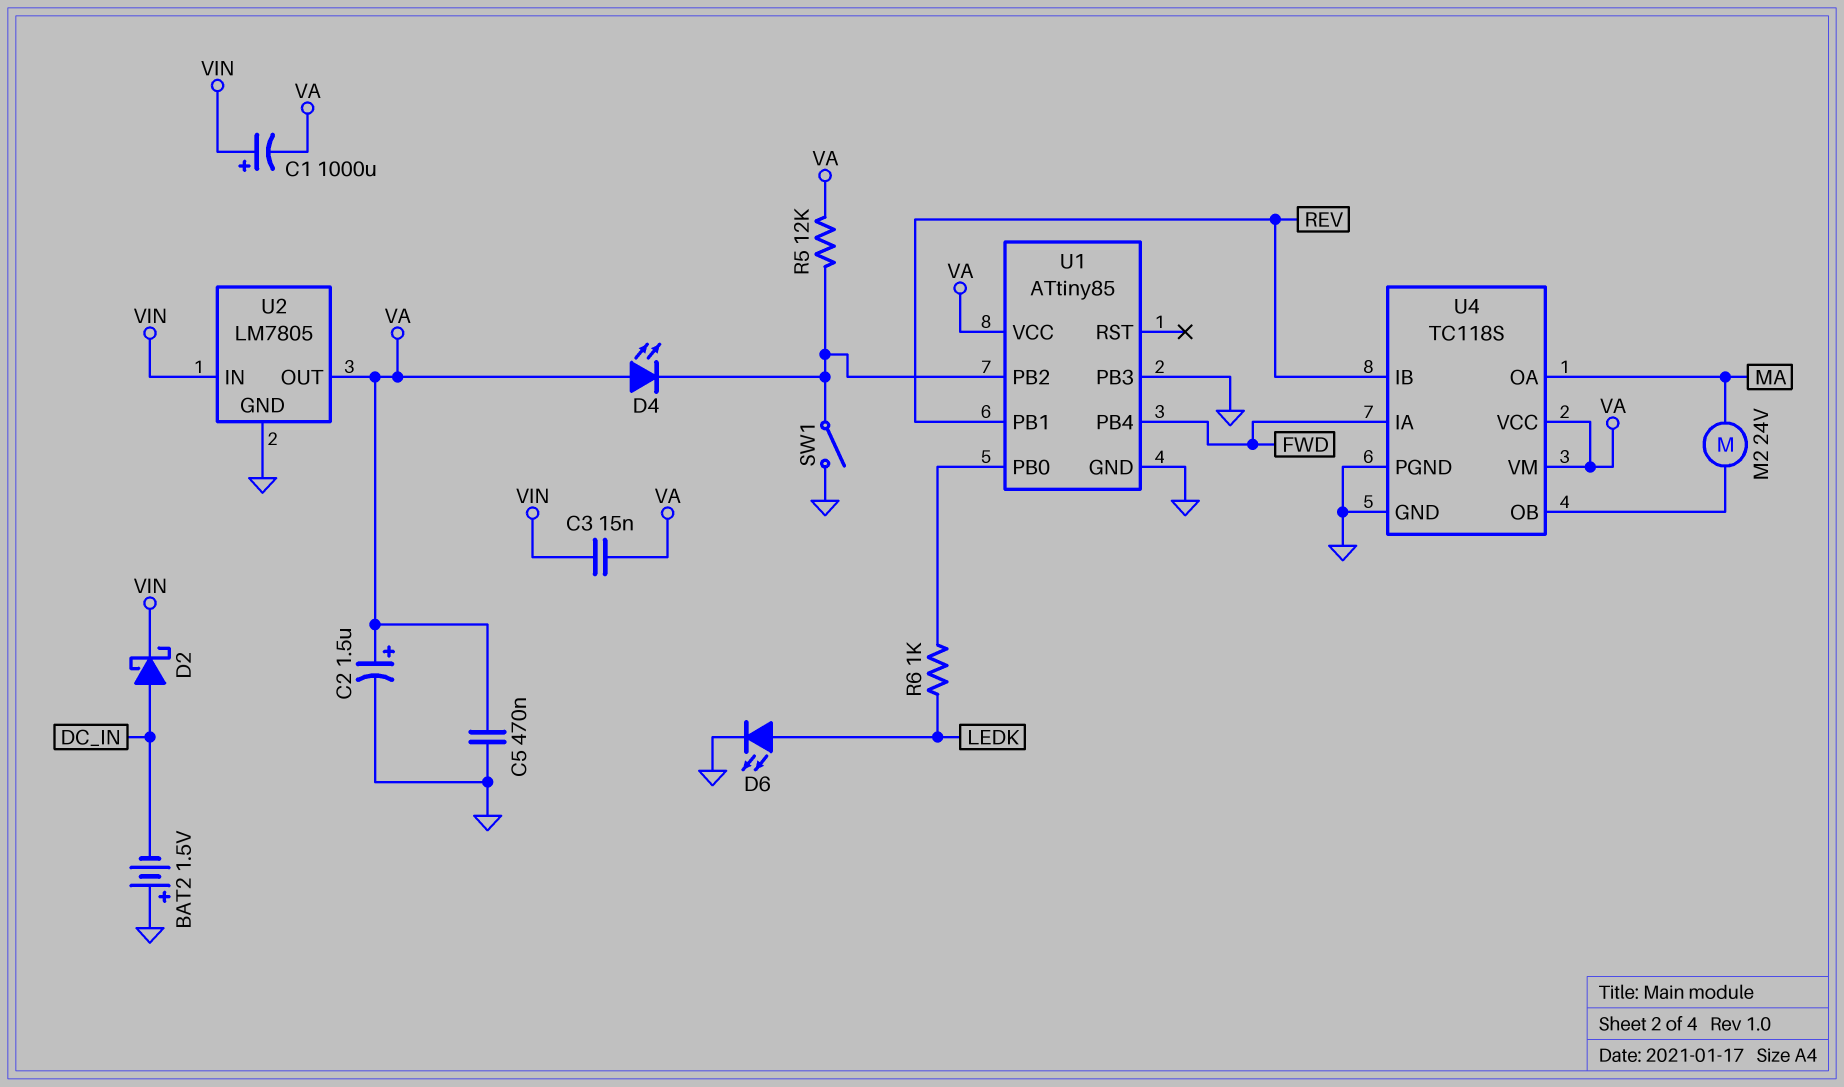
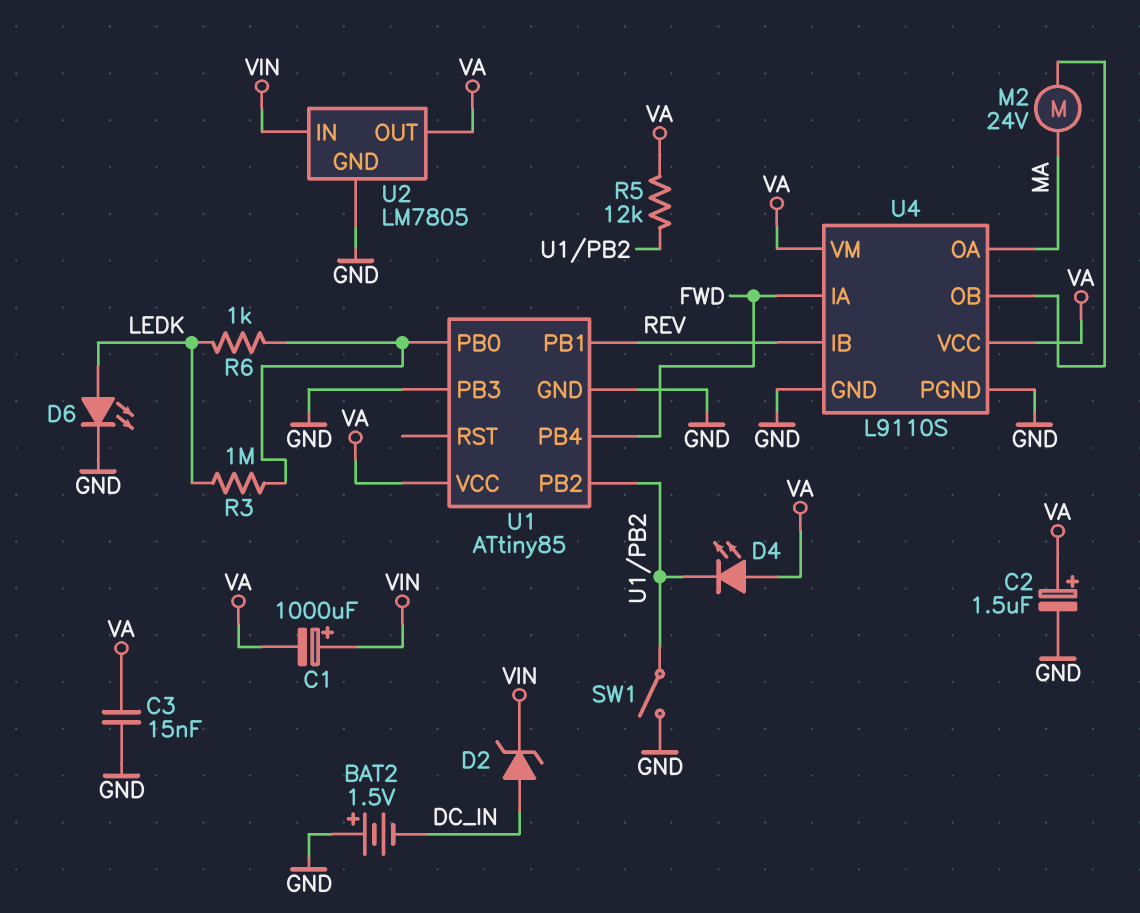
C3: 15nF (VA, VIN) -> 15nF (GND, VA)
C5: 470nF (GND, VA) -> none
D2: schottky (A DC_IN, K VIN) -> zener (A DC_IN, K VIN)
R3: none -> 1M (LEDK, U1/PB0)
U4: TC118S -> L9110S

